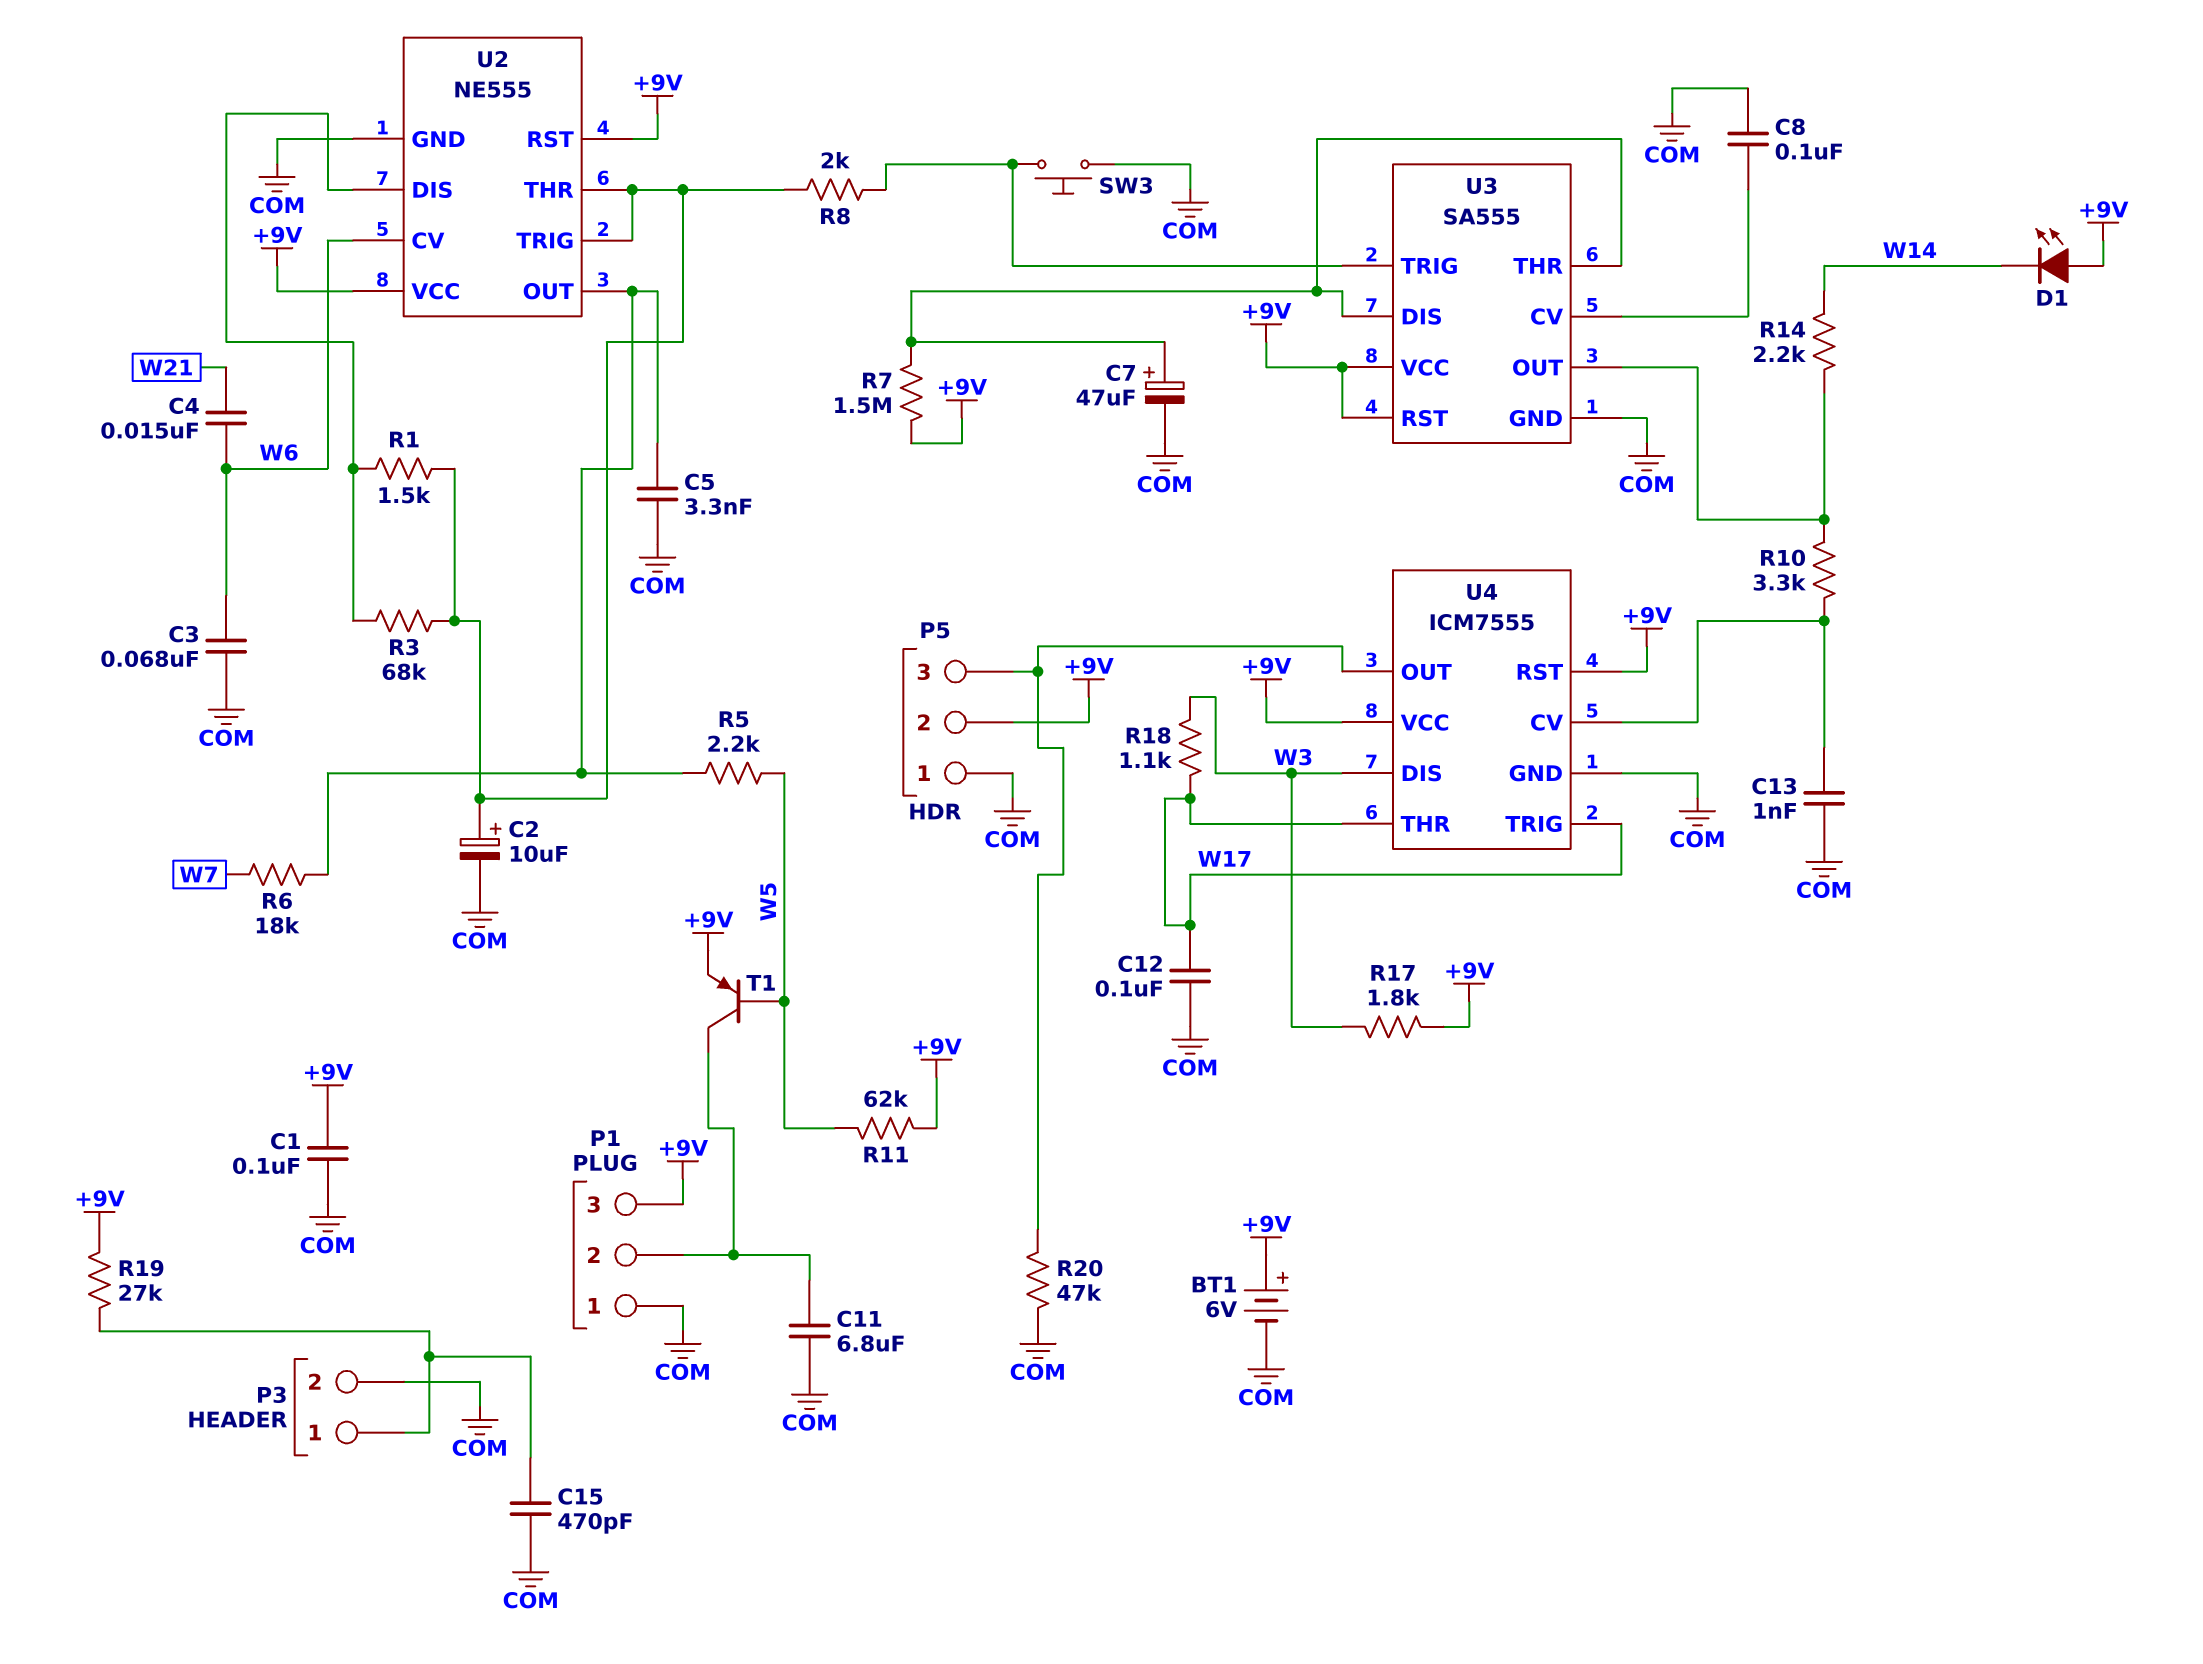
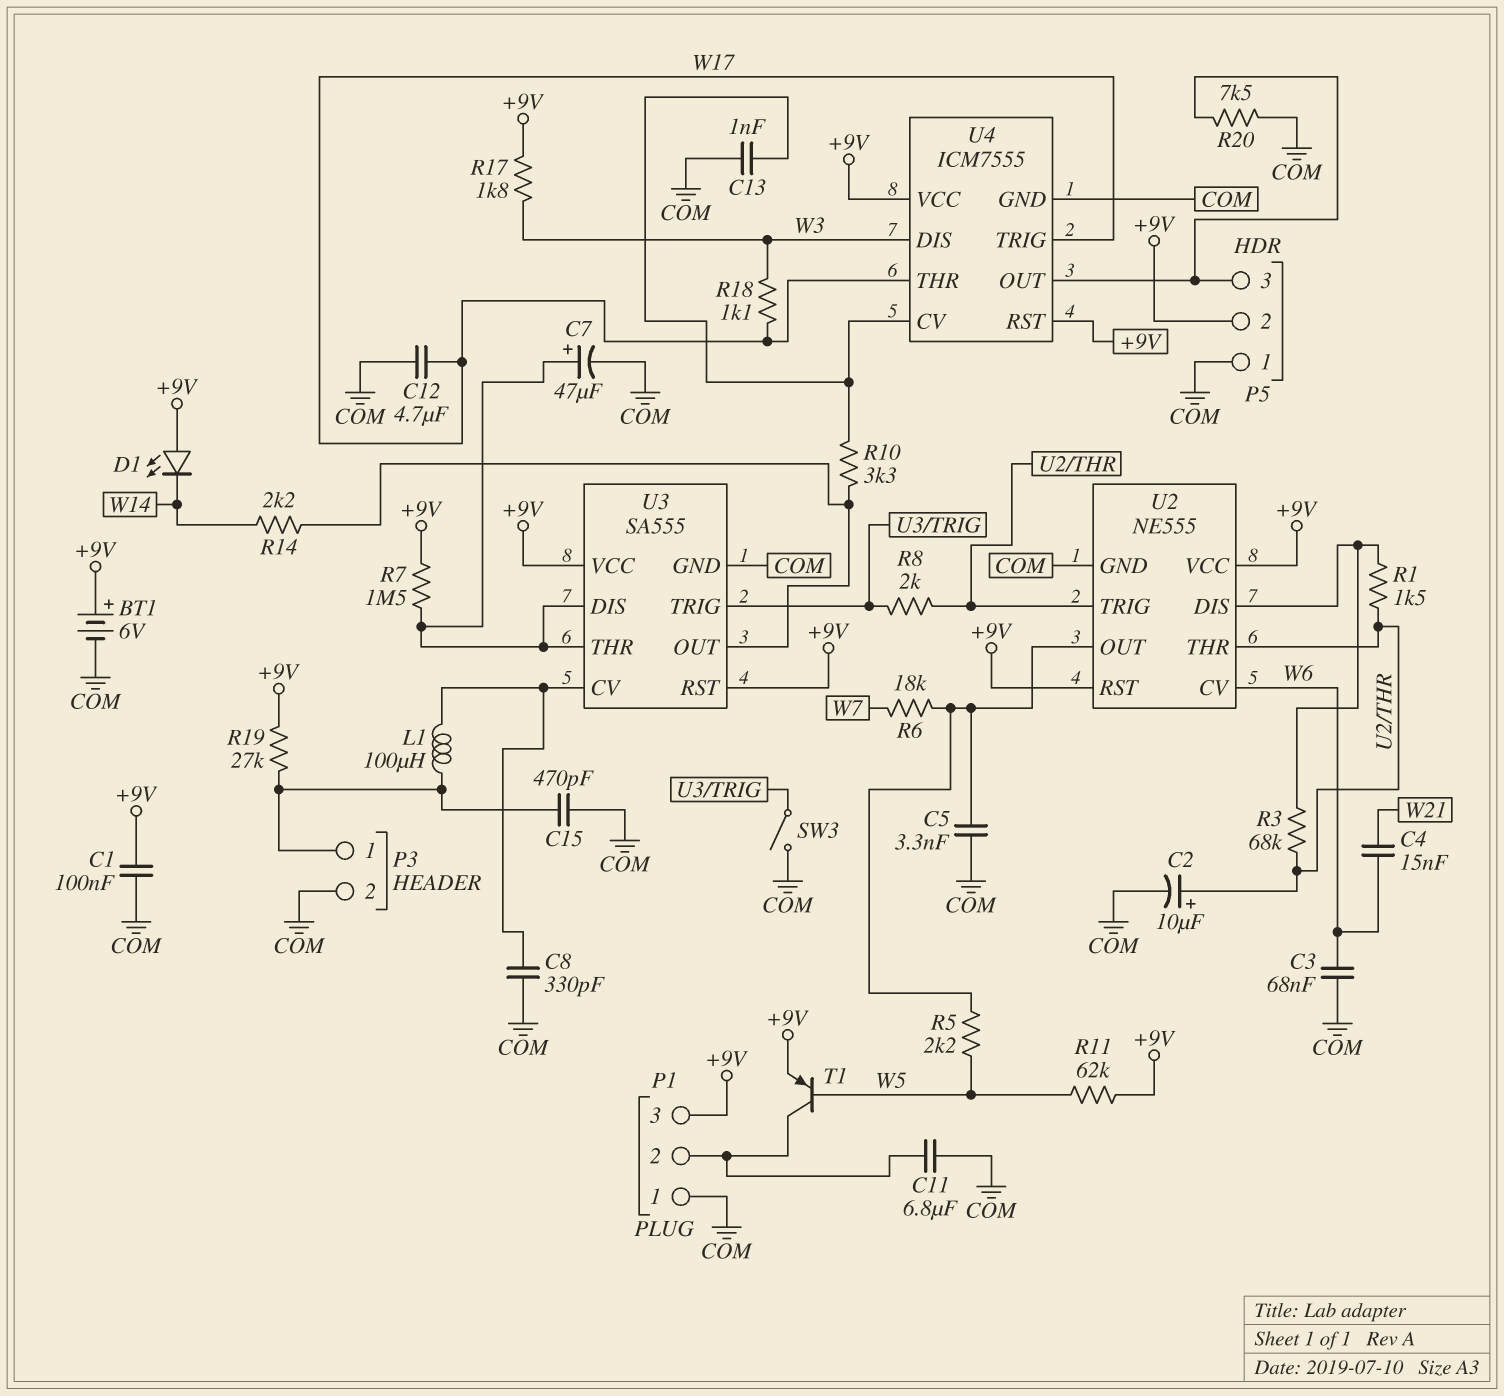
C8: 100nF (COM, U3/CV) -> 330pF (COM, U3/CV)
C12: 100nF (COM, W17) -> 4.7uF (COM, W17)
L1: none -> 100uH (P3/1, U3/CV)
R20: 47k (COM, P5/3) -> 7.5k (COM, P5/3)
SW3: button (COM, U3/TRIG) -> switch (COM, U3/TRIG)

